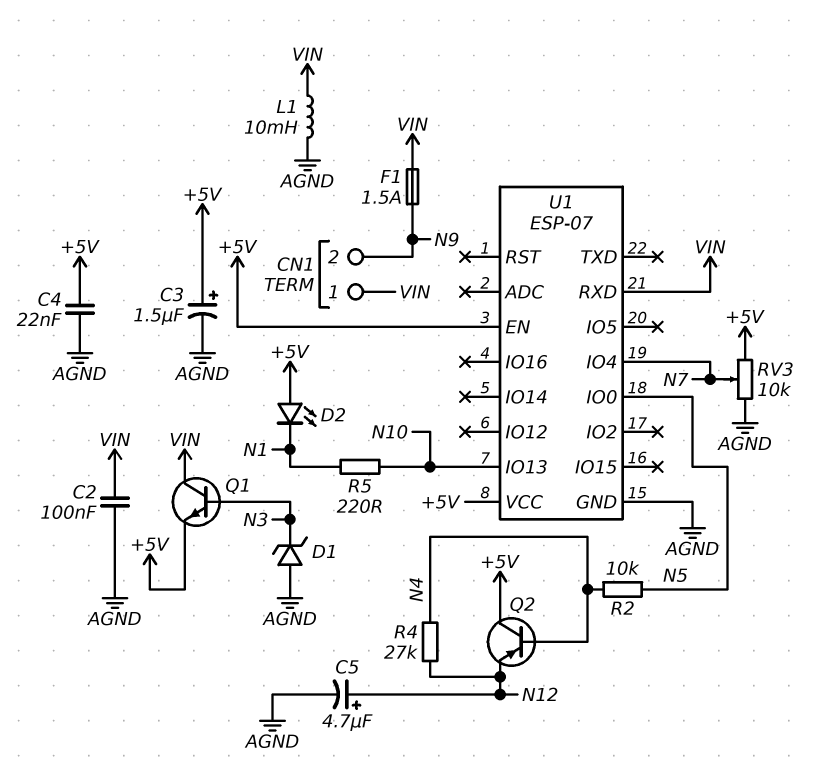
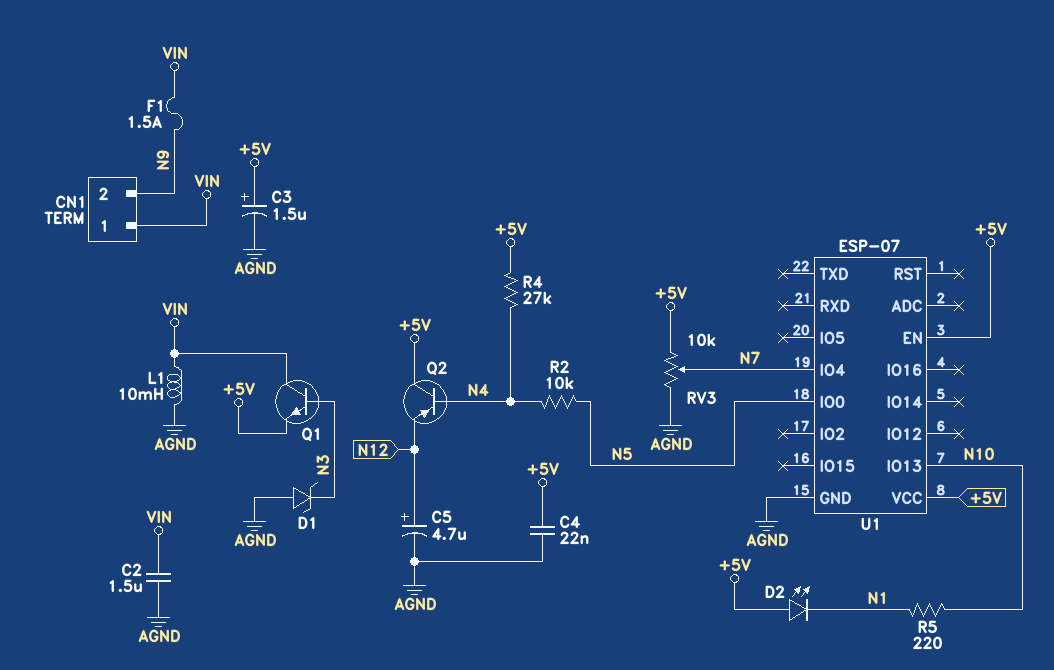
C2: 100nF (AGND, VIN) -> 1.5uF (AGND, VIN)
R4: 27k (N4, N12) -> 27k (+5V, N4)
U1 pin RXD: VIN -> none

